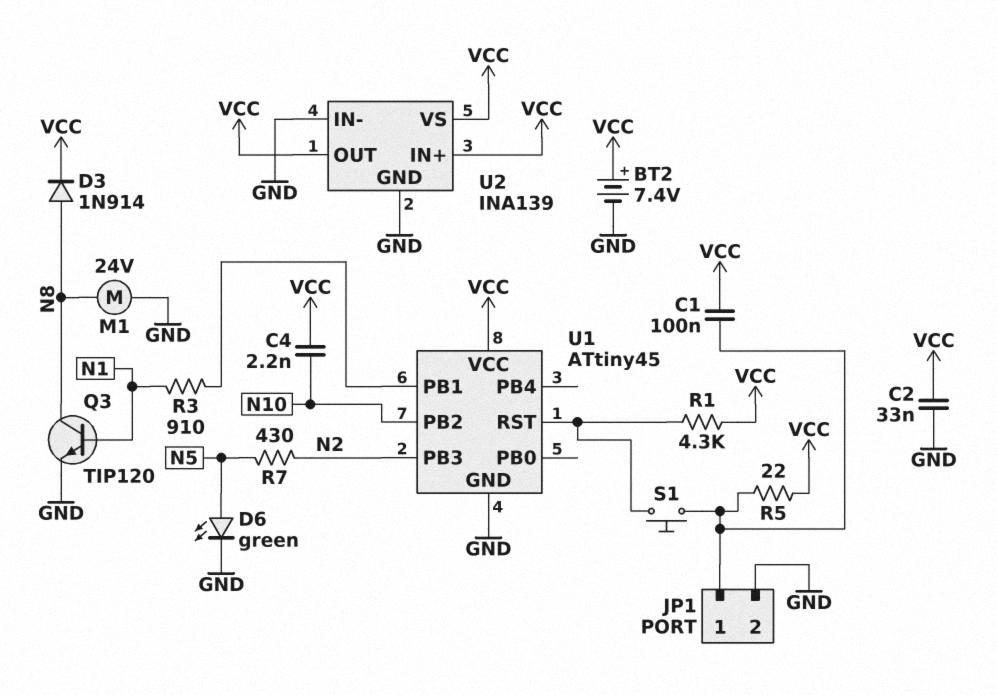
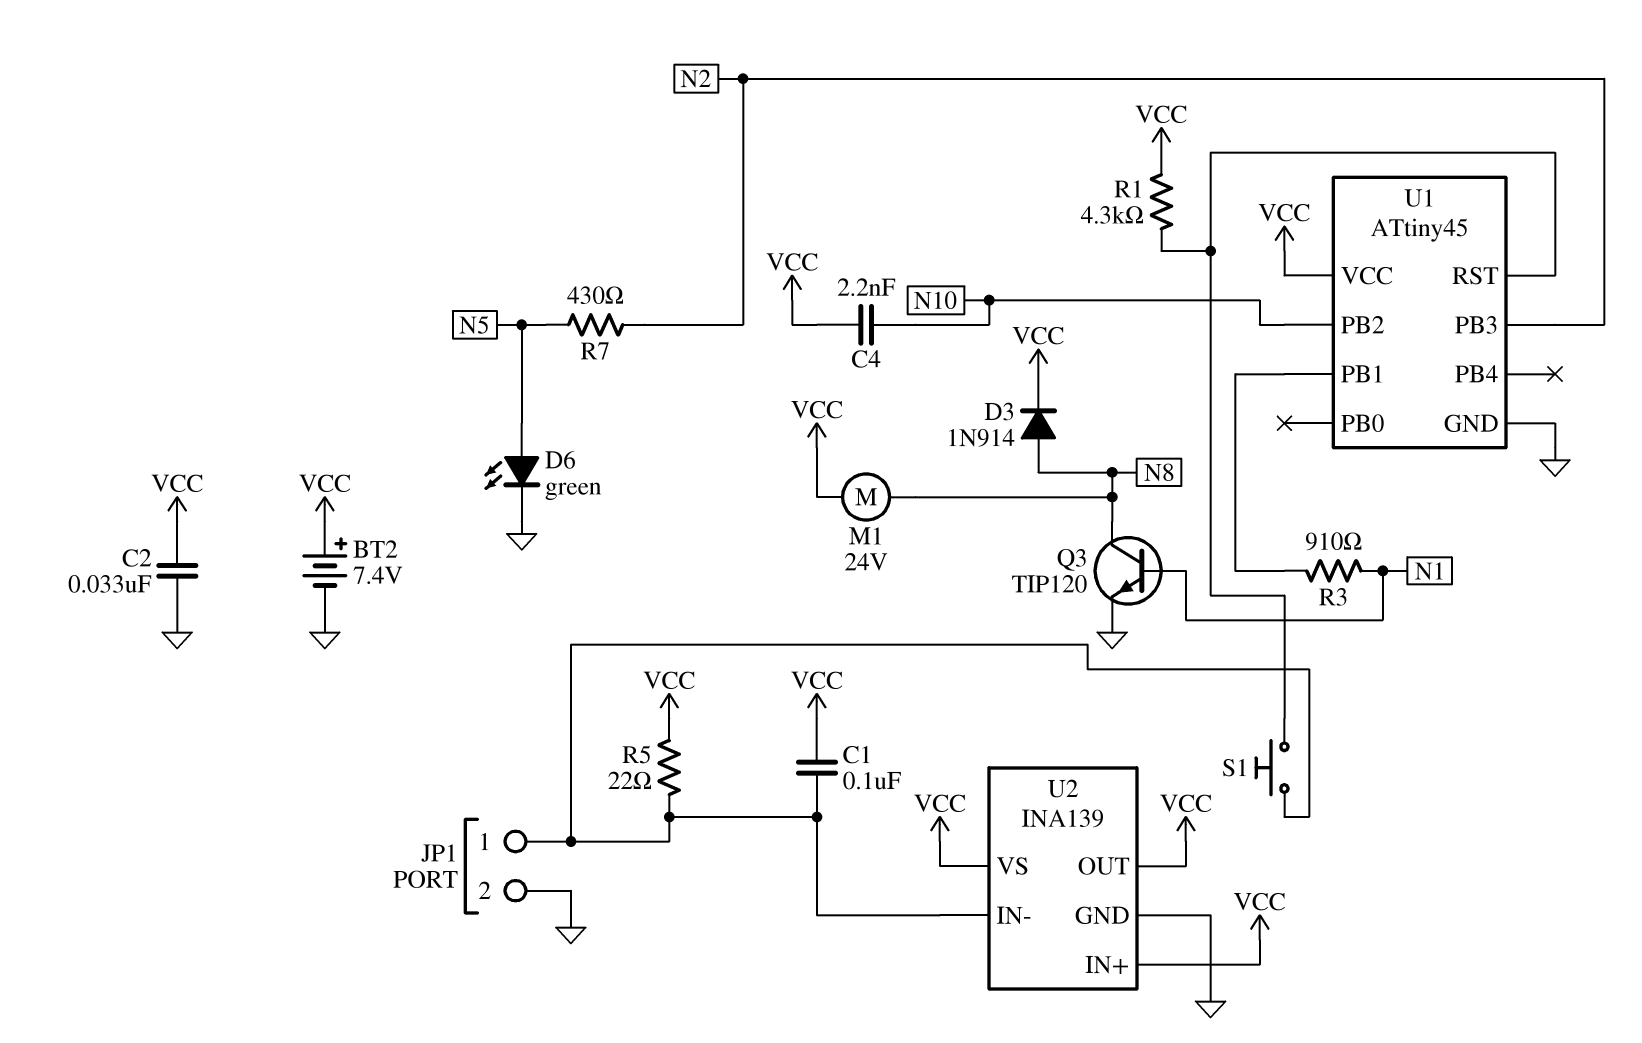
M1: motor 24V (GND, N8) -> motor 24V (N8, VCC)
U2 pin IN-: GND -> JP1/1

